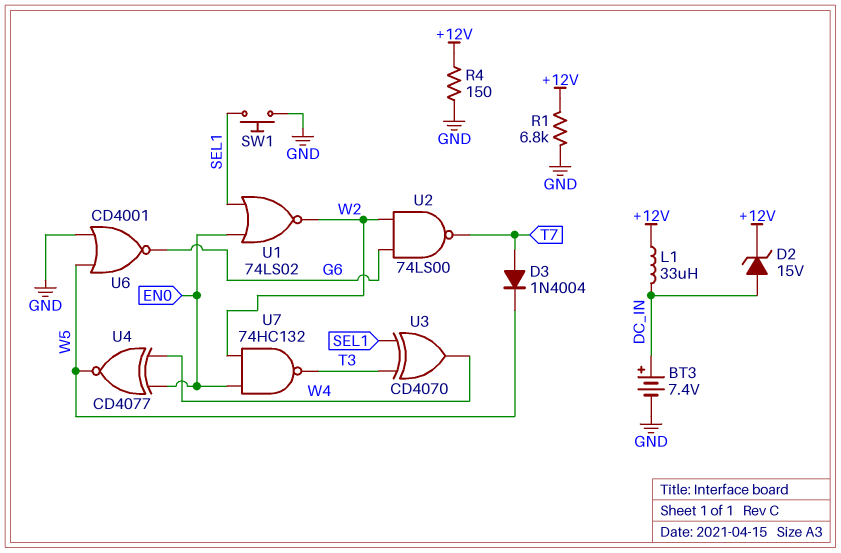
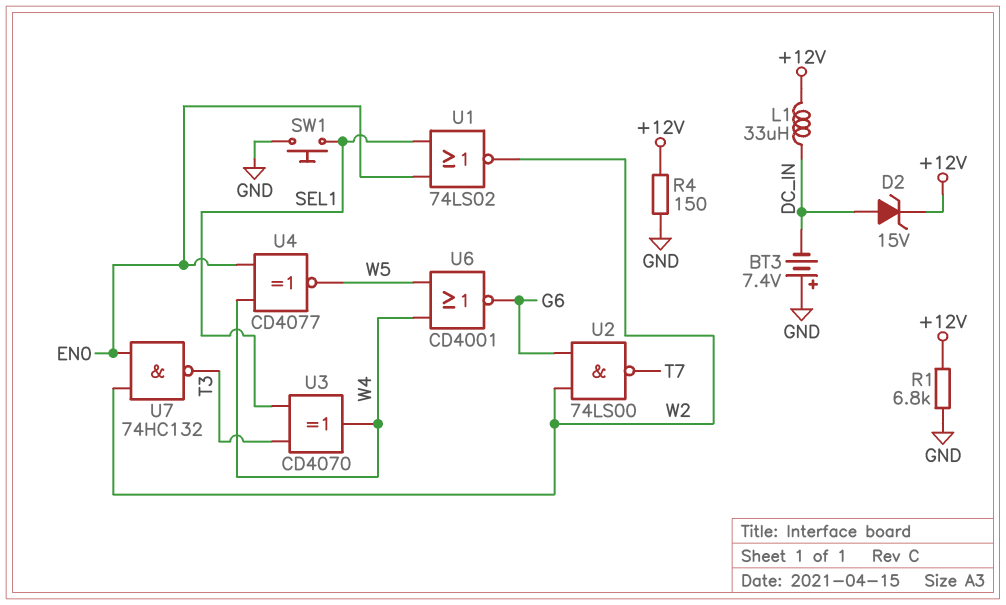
BT3: 7.4V (plus DC_IN, minus GND) -> 7.4V (plus GND, minus DC_IN)
D3: diode 1N4004 (A T7, K W5) -> none
U6: NOR CD4001 (in GND, in W5, out G6) -> NOR CD4001 (in W4, in W5, out G6)

